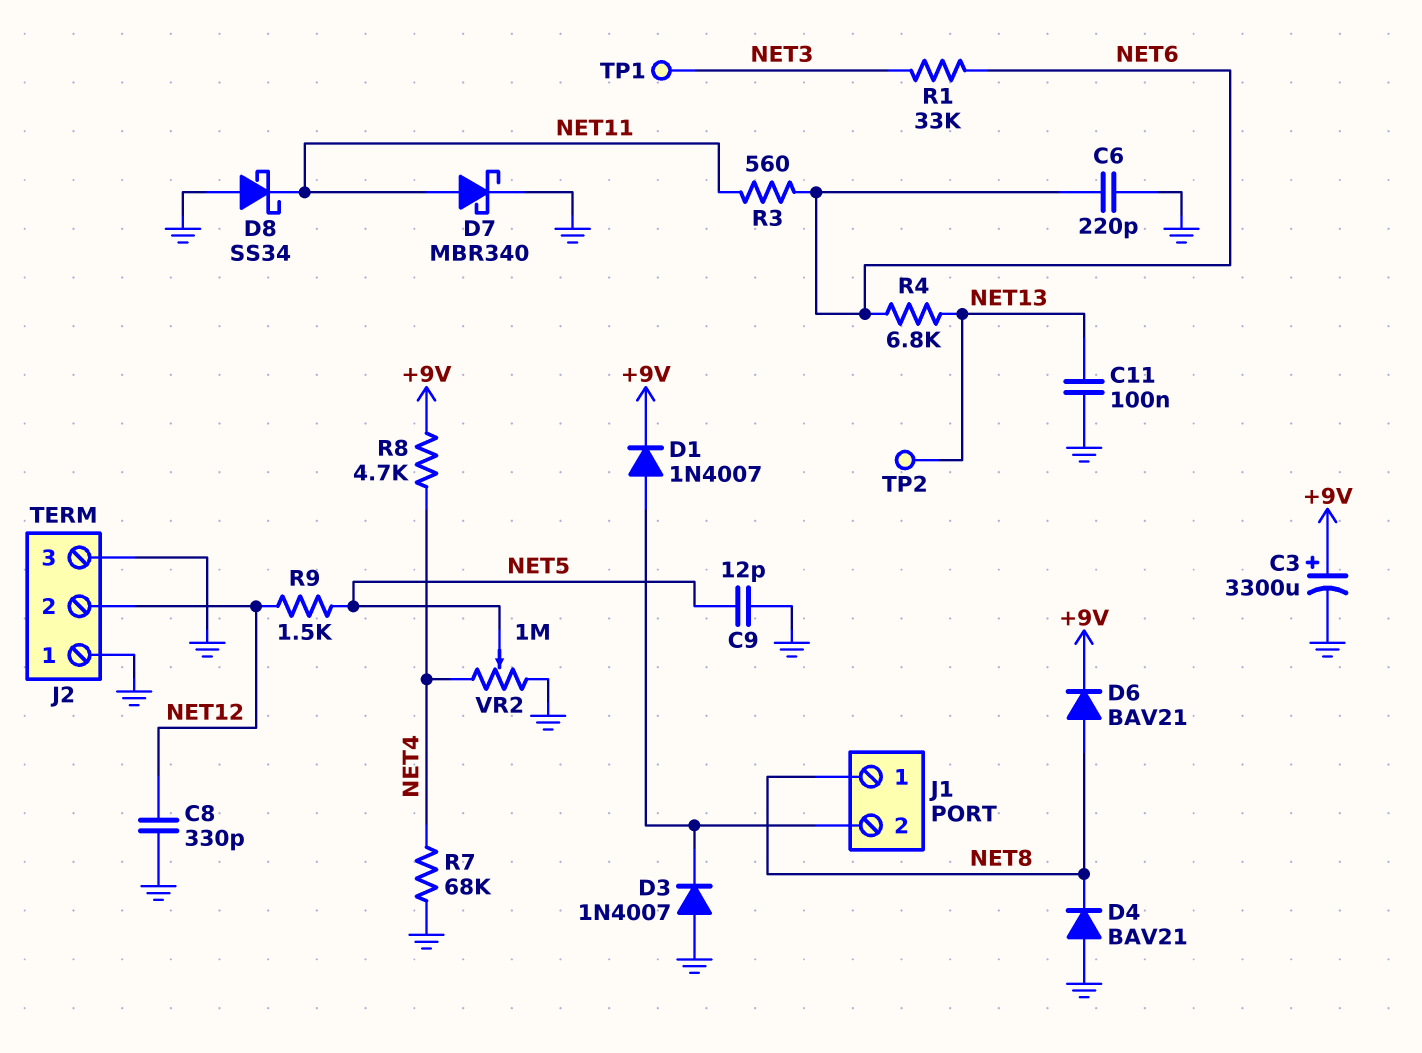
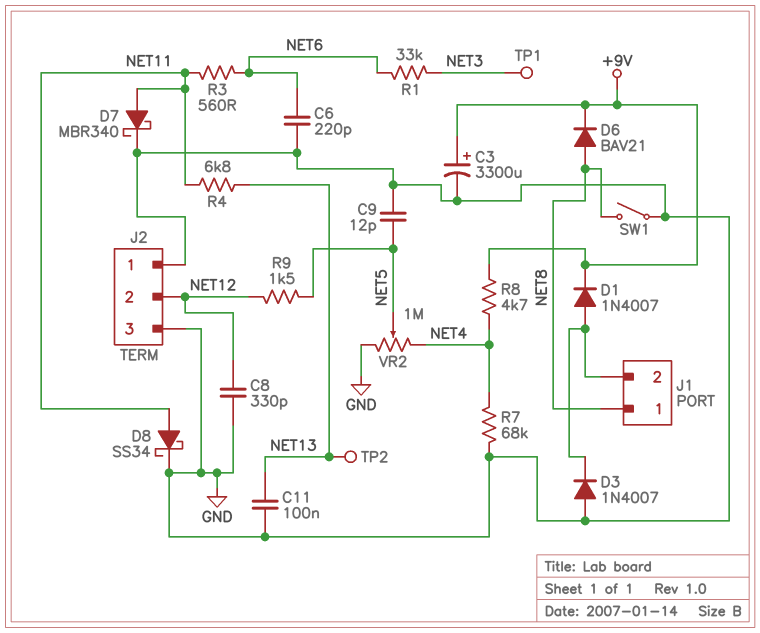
D4: diode BAV21 (A GND, K NET8) -> none
D8: schottky SS34 (A GND, K NET11) -> schottky SS34 (A NET11, K GND)
R4: 6.8k (NET6, NET13) -> 6.8k (NET11, NET13)
SW1: none -> switch (GND, NET8)

